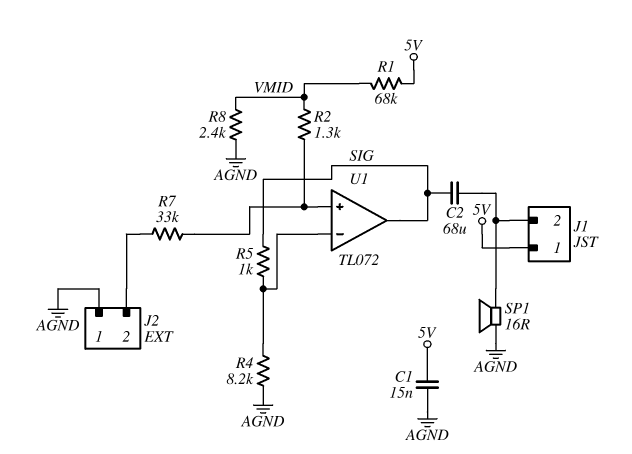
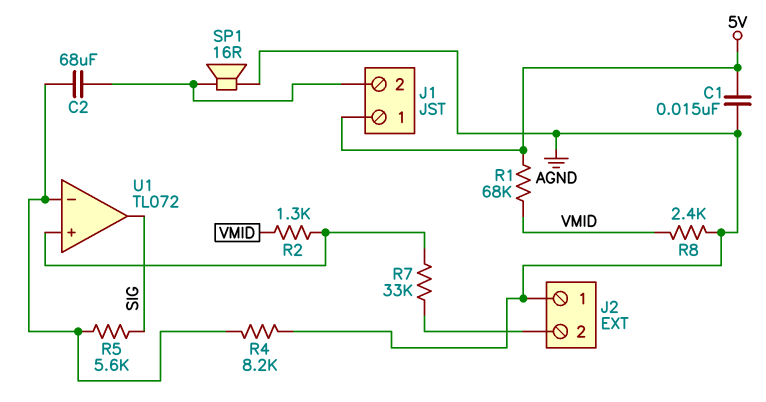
C2: 68uF (J1/2, SIG) -> 68uF (J1/2, U1/in-)
R5: 1k (SIG, U1/in-) -> 5.6k (SIG, U1/in-)

